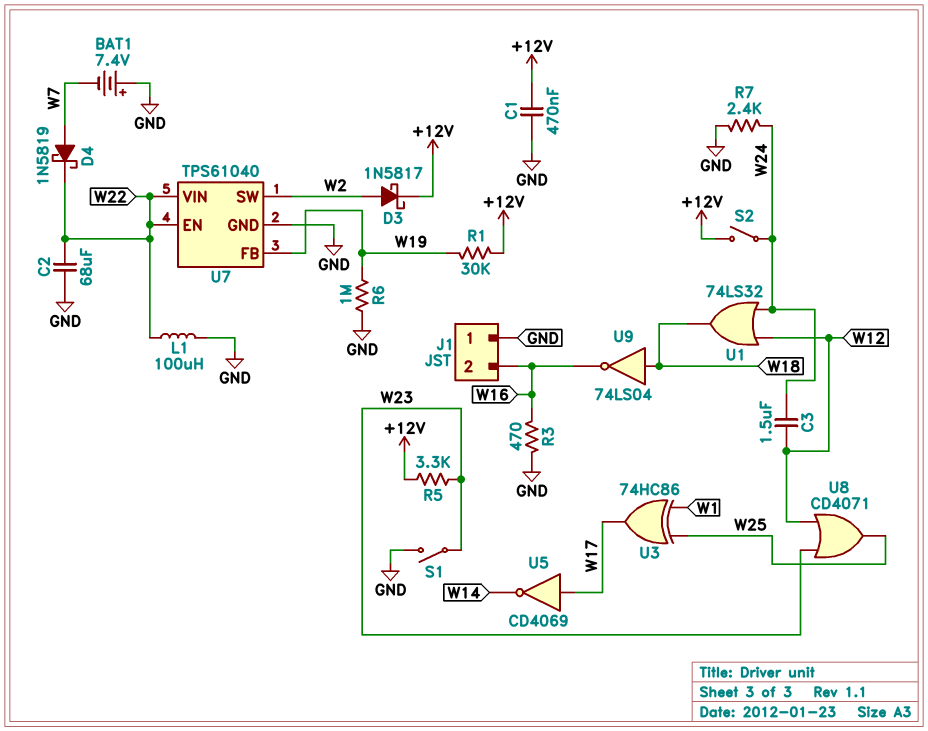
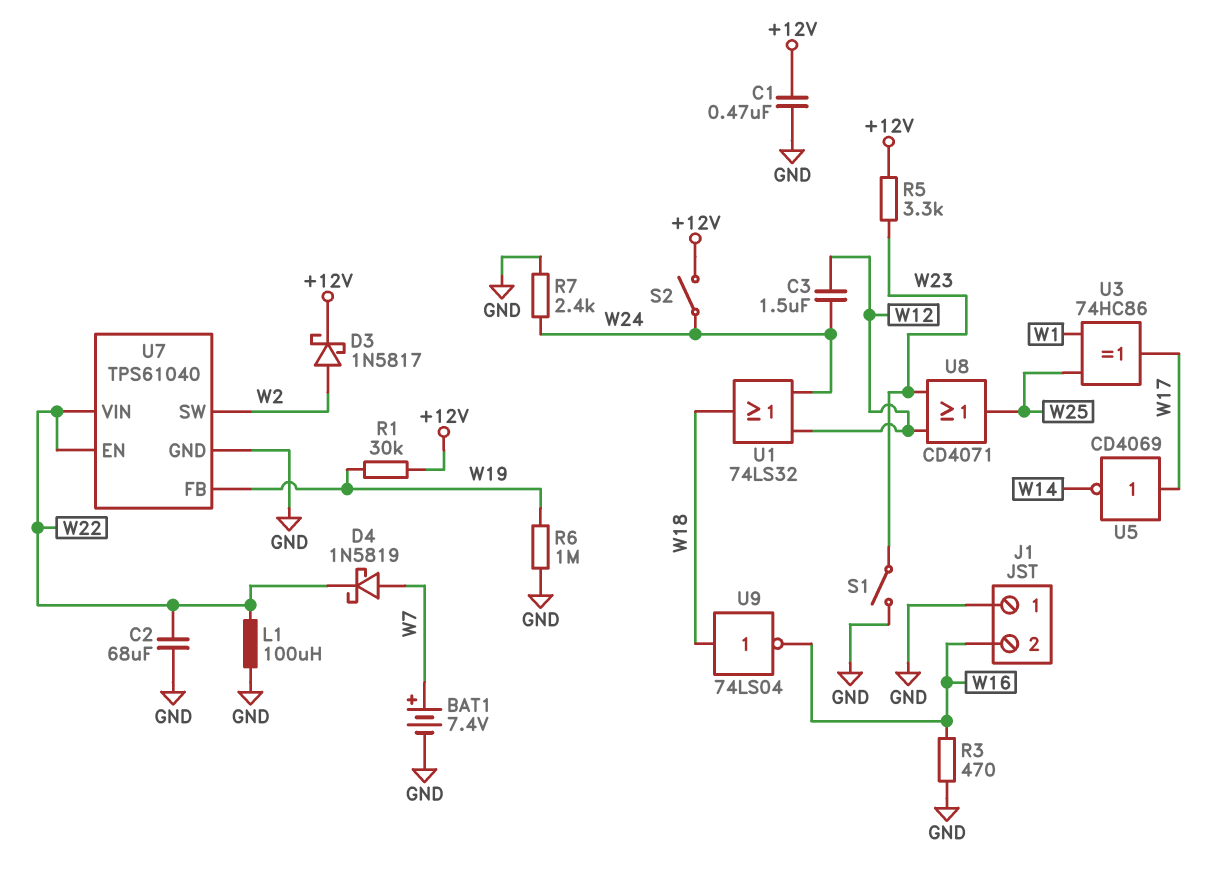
BAT1: 7.4V (plus GND, minus W7) -> 7.4V (plus W7, minus GND)

